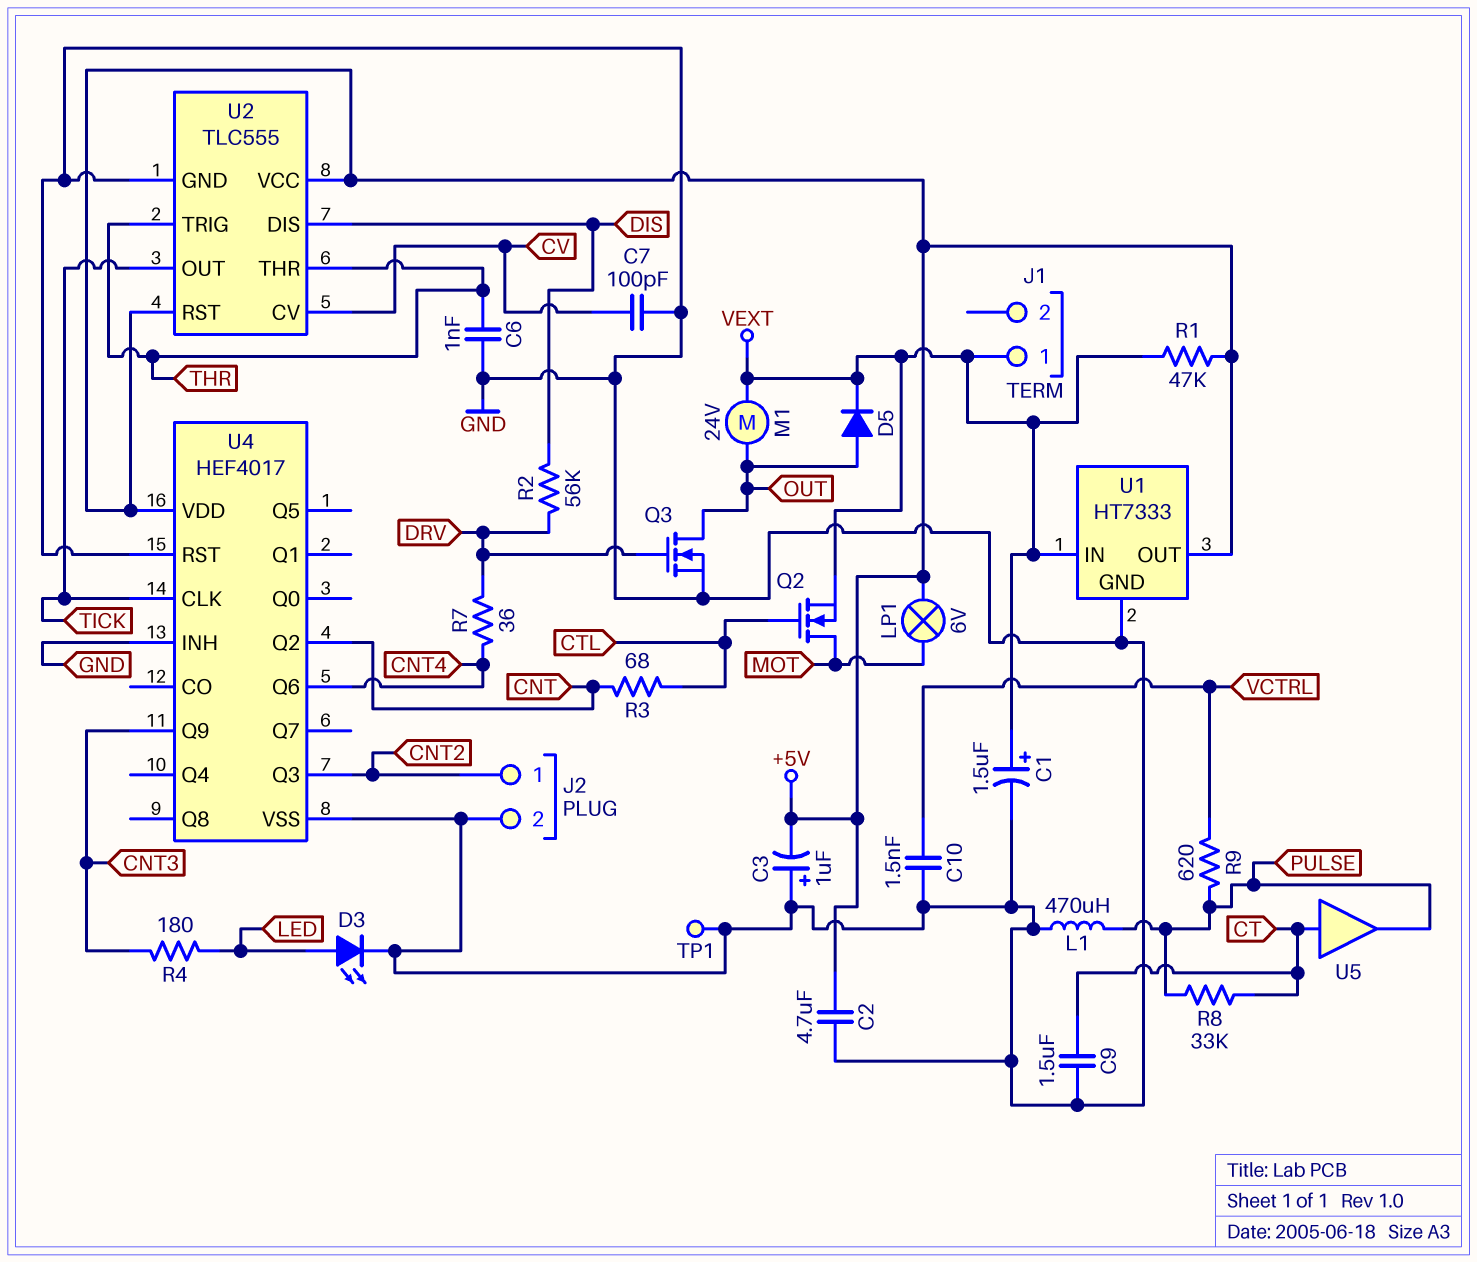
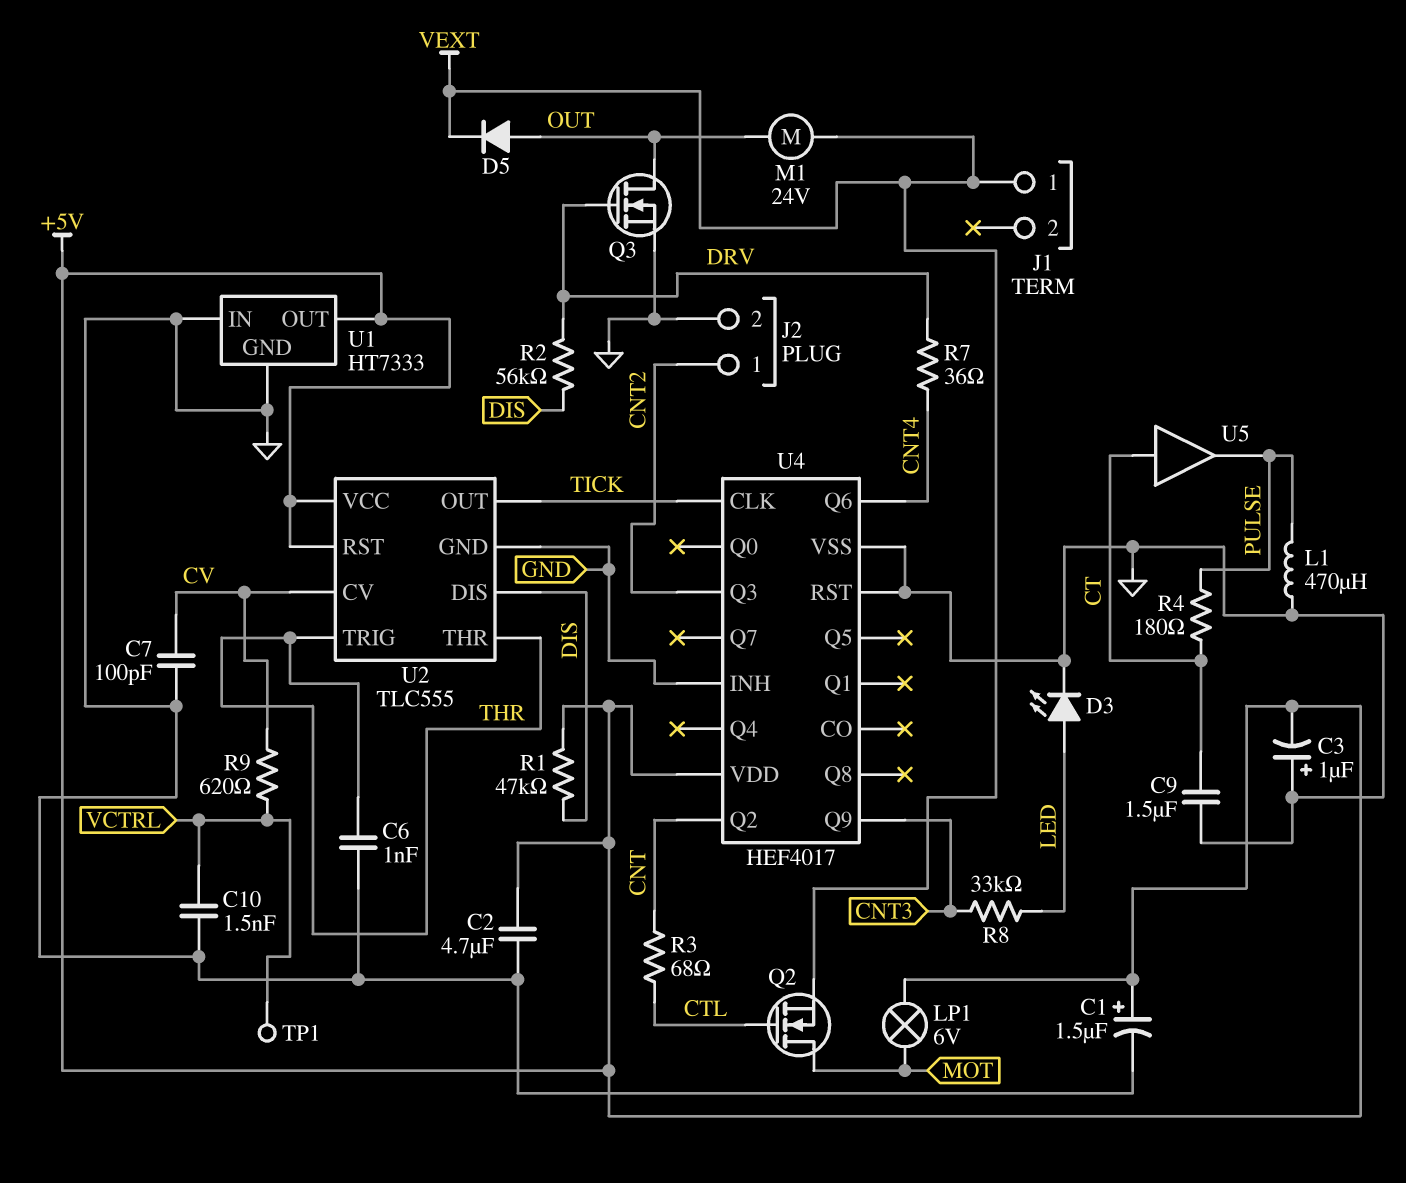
C1: 1.5uF (plus VEXT, minus GND) -> 1.5uF (plus +5V, minus GND)
R1: 47k (+5V, VEXT) -> 47k (+5V, DIS)
R4: 180 (CNT3, LED) -> 180 (CT, PULSE)
R8: 33k (CT, PULSE) -> 33k (CNT3, LED)
R9: 620 (PULSE, VCTRL) -> 620 (CV, VCTRL)
TP1: test point (GND) -> test point (VCTRL)
U1 pin IN: VEXT -> GND

